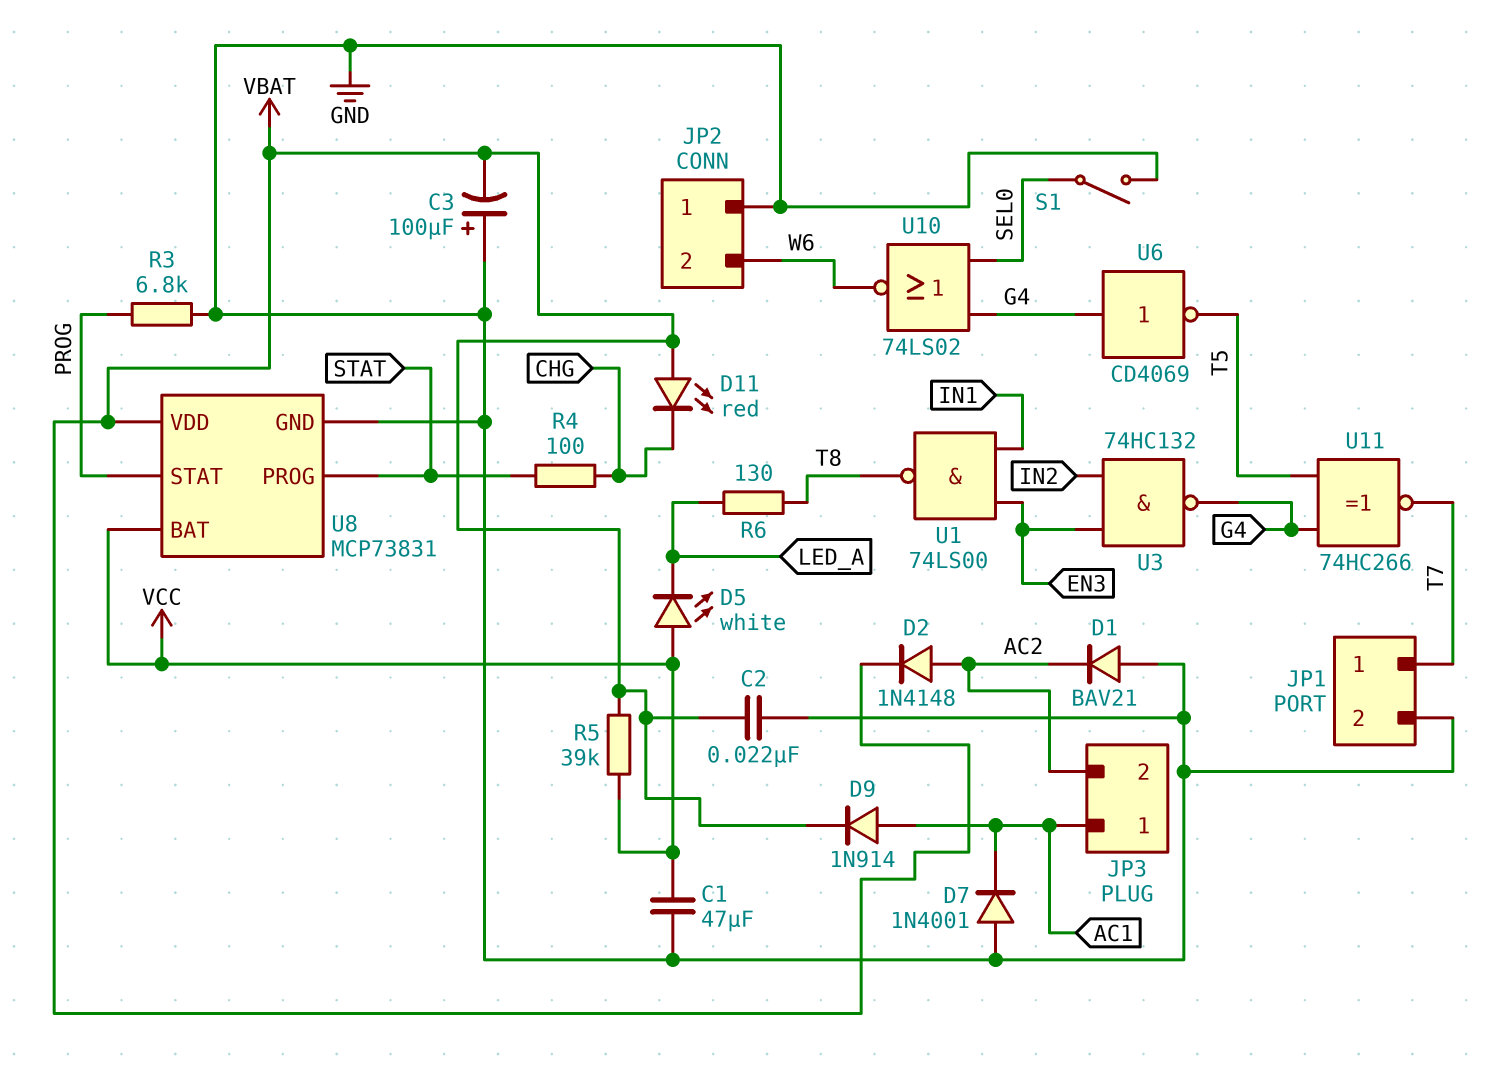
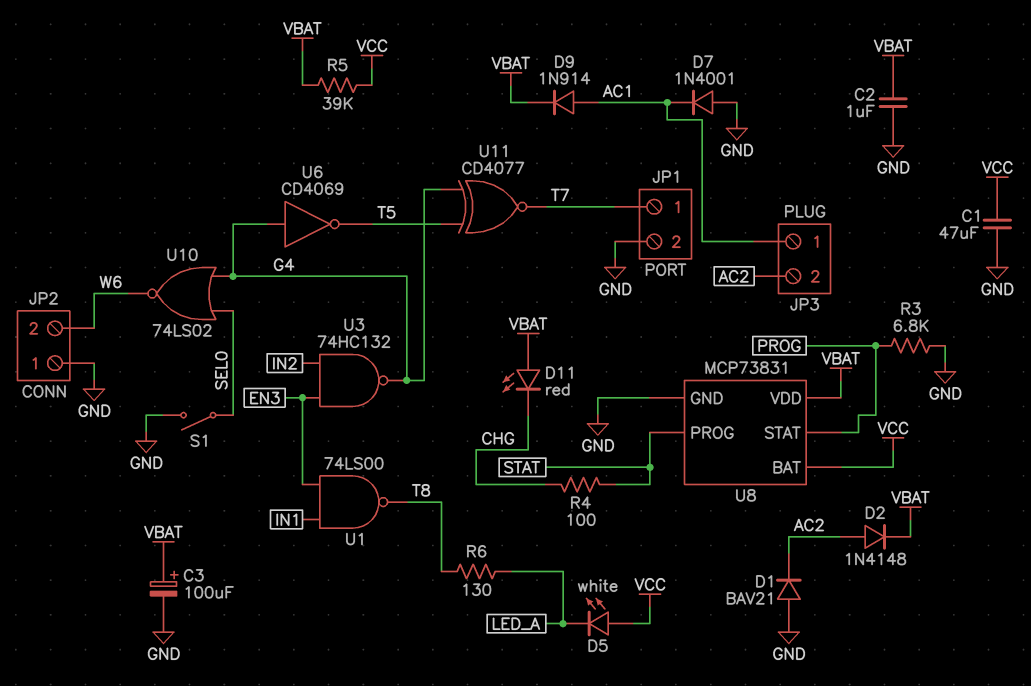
C2: 22nF (GND, VBAT) -> 1uF (GND, VBAT)
C3: 100uF (plus GND, minus VBAT) -> 100uF (plus VBAT, minus GND)
U11: XNOR 74HC266 (in G4, in T5, out T7) -> XNOR CD4077 (in G4, in T5, out T7)

